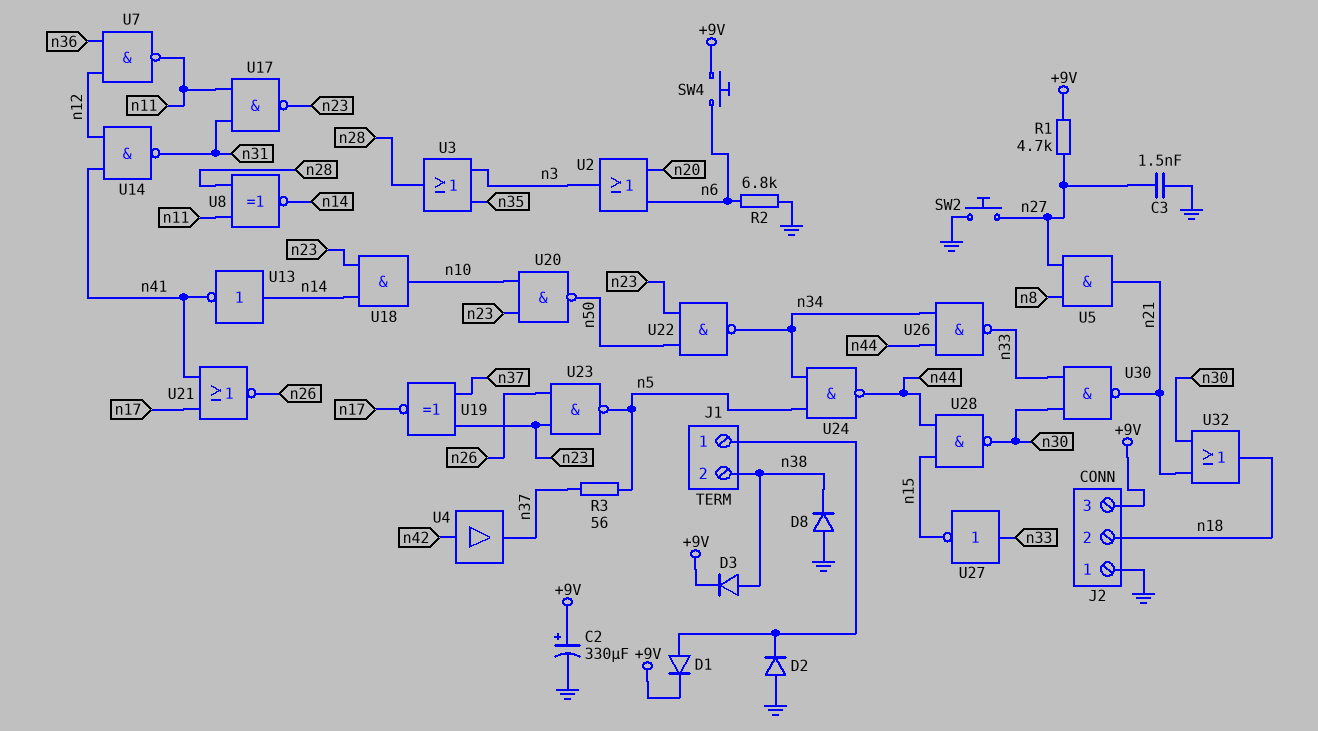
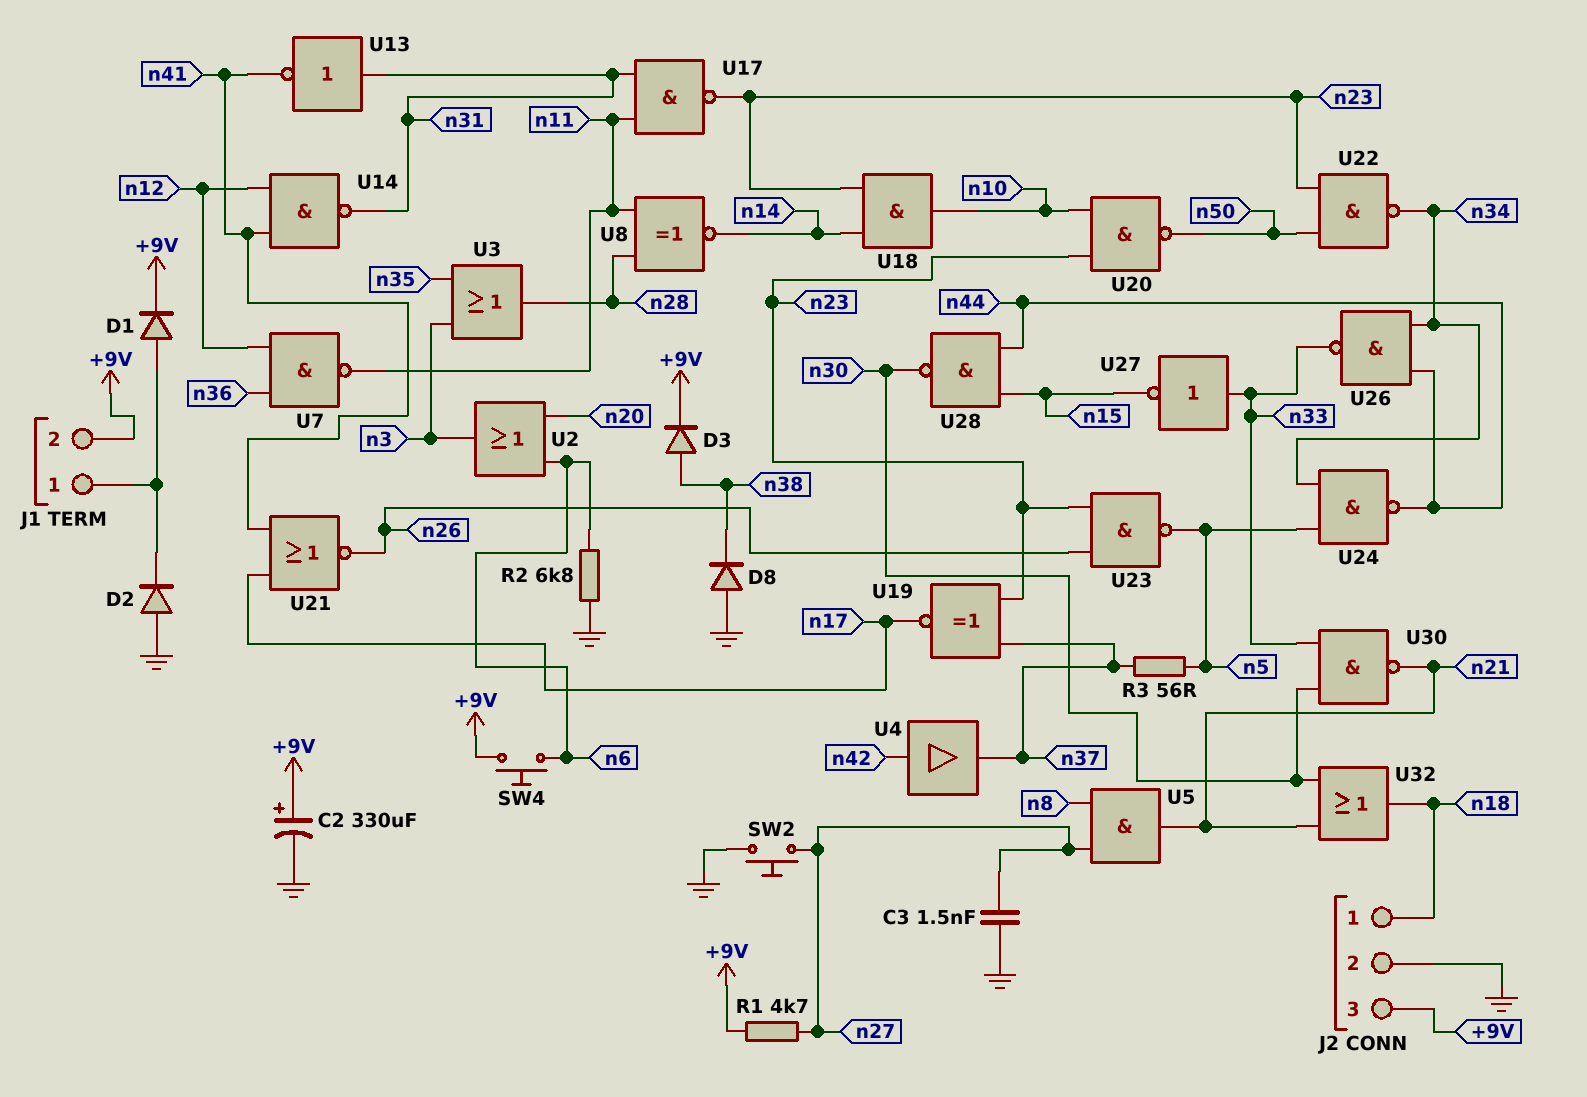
J1 pin 2: n38 -> +9V
J2 pin 1: GND -> n18
J2 pin 2: n18 -> GND
U13: NOT (in n14, out n41) -> NOT (in n31, out n41)

